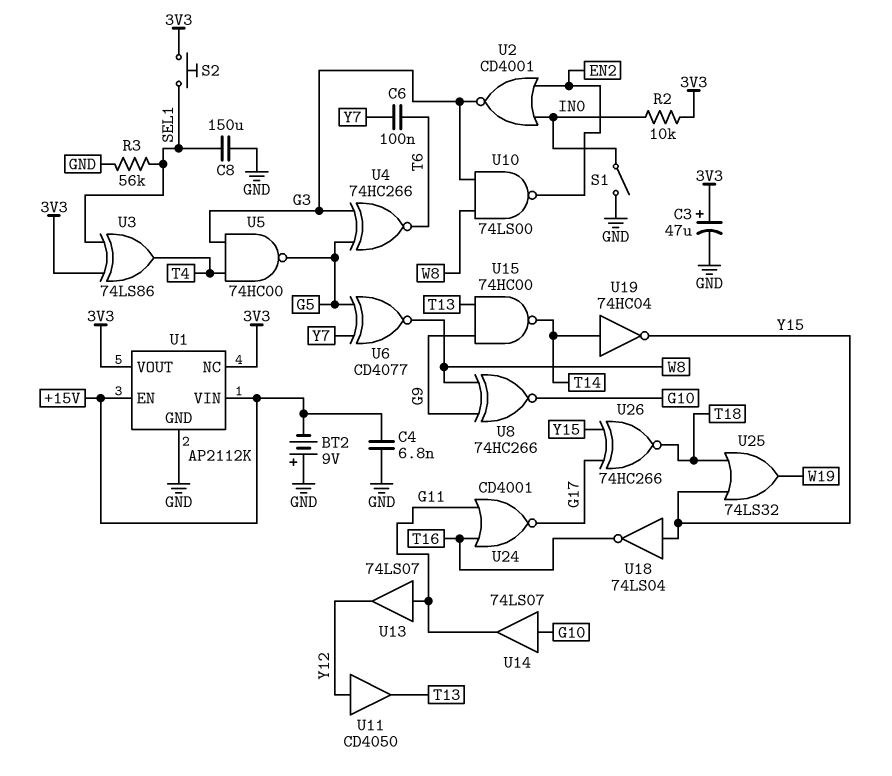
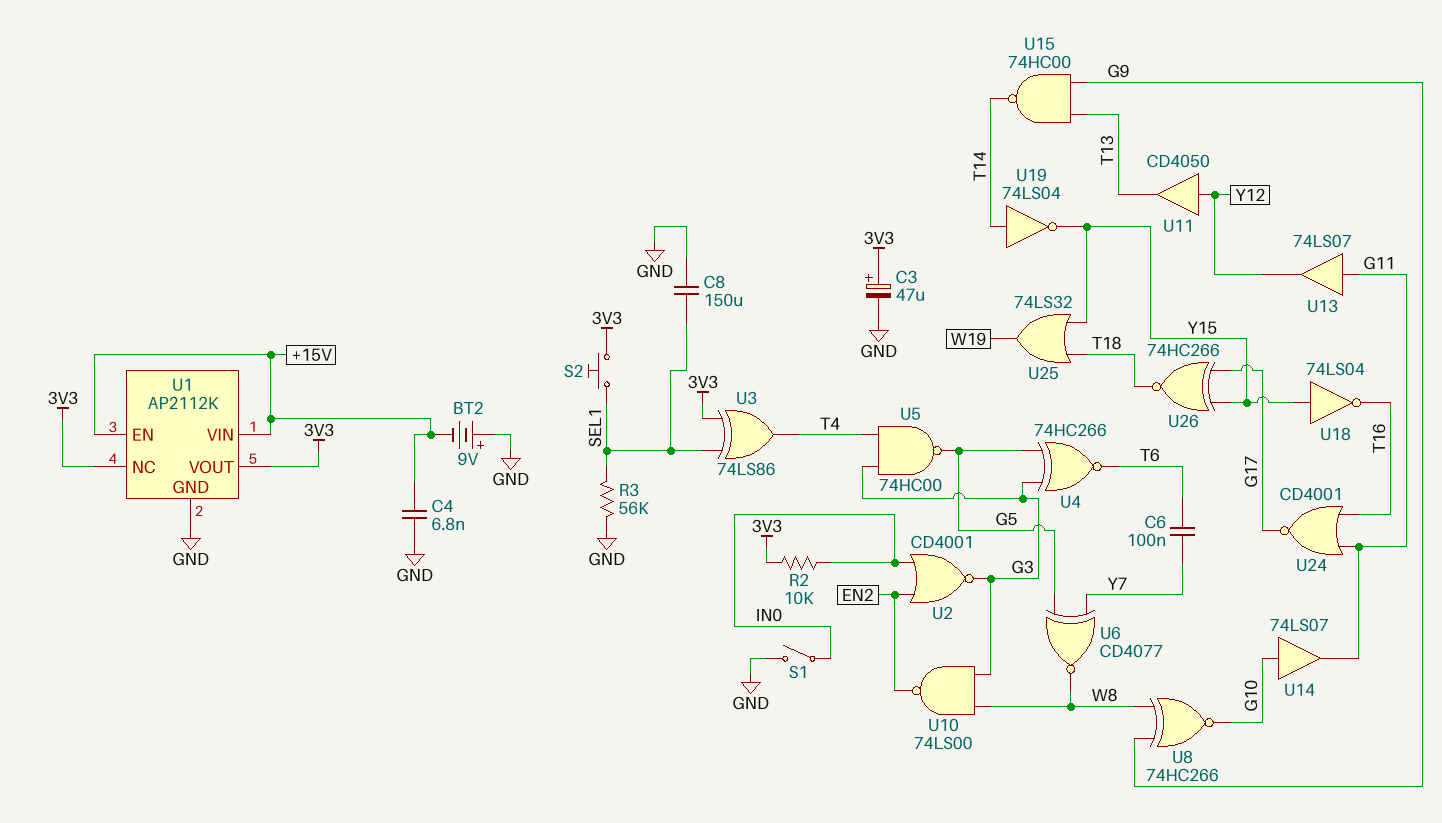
U19: NOT 74HC04 (in T14, out Y15) -> NOT 74LS04 (in T14, out Y15)

